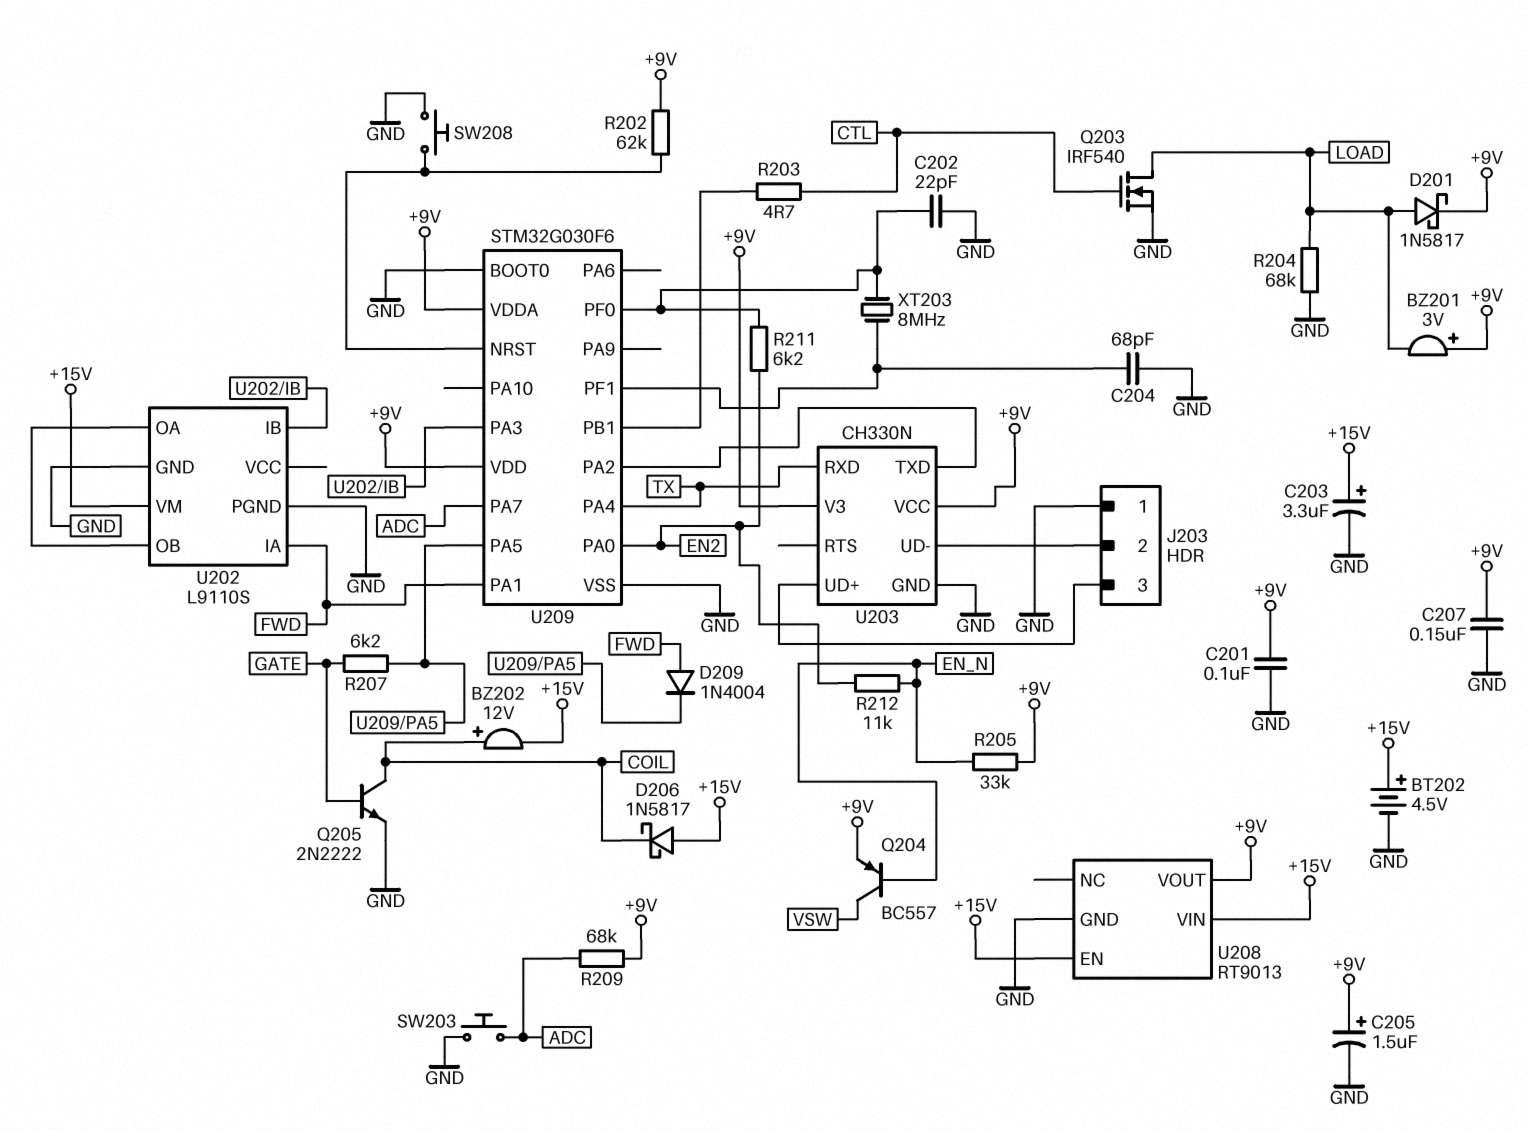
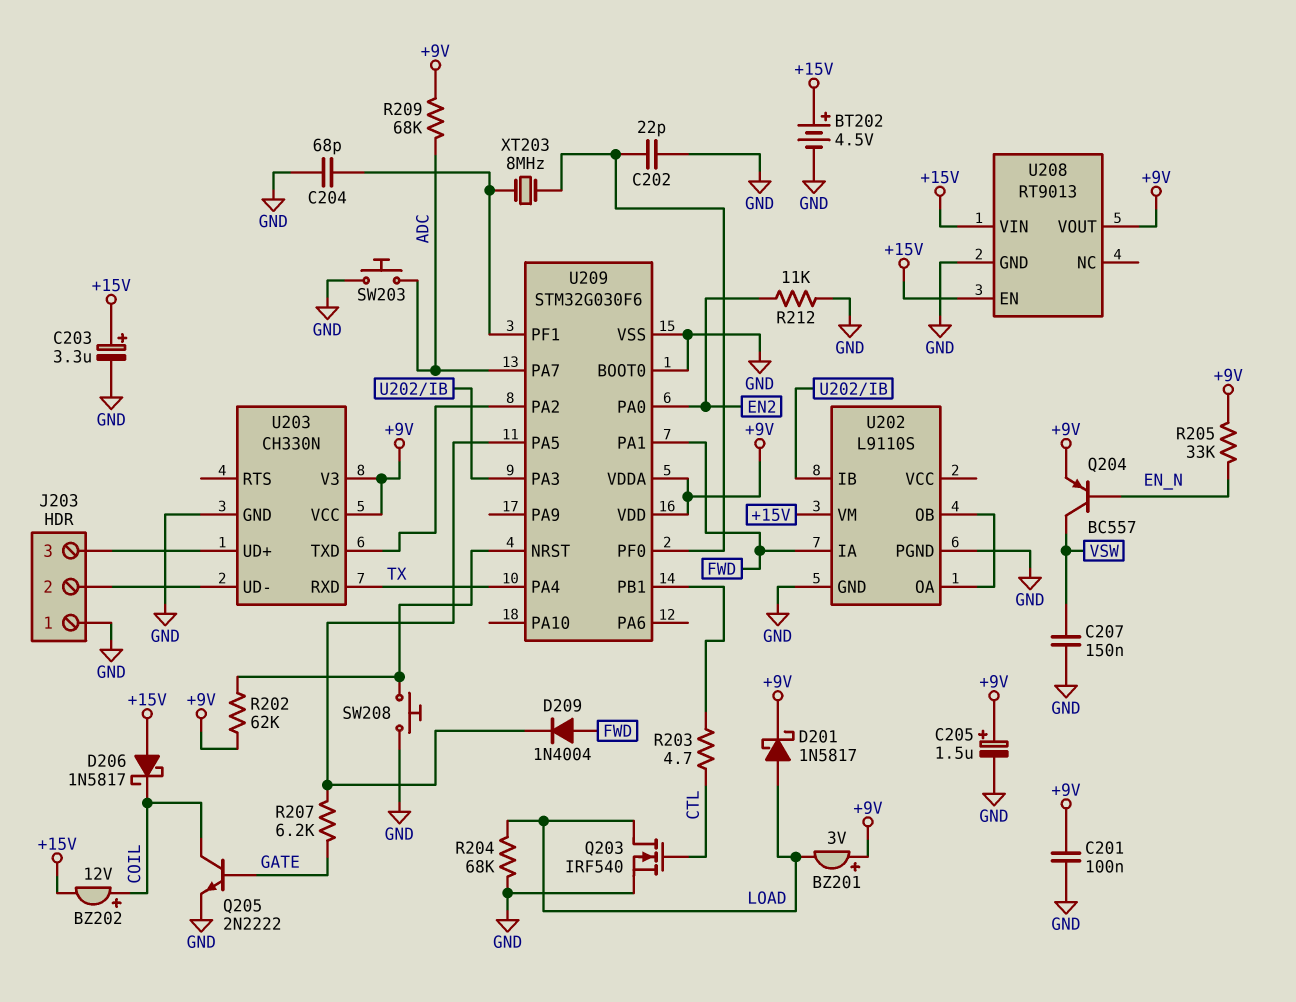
C207: 150nF (+9V, GND) -> 150nF (GND, VSW)
R211: 6.2k (EN2, U209/PF0) -> none
R212: 11k (EN2, EN_N) -> 11k (EN2, GND)

